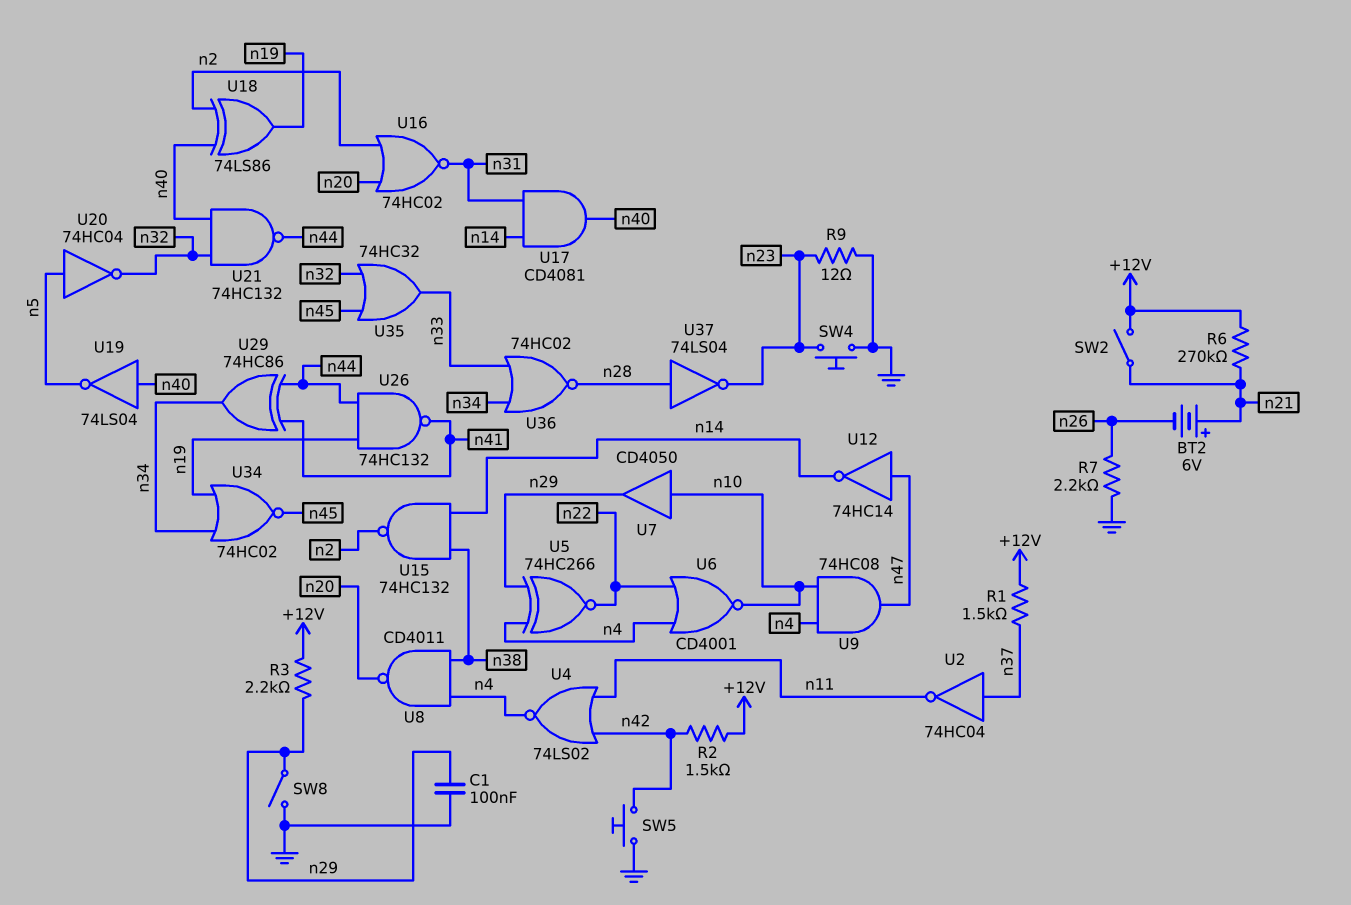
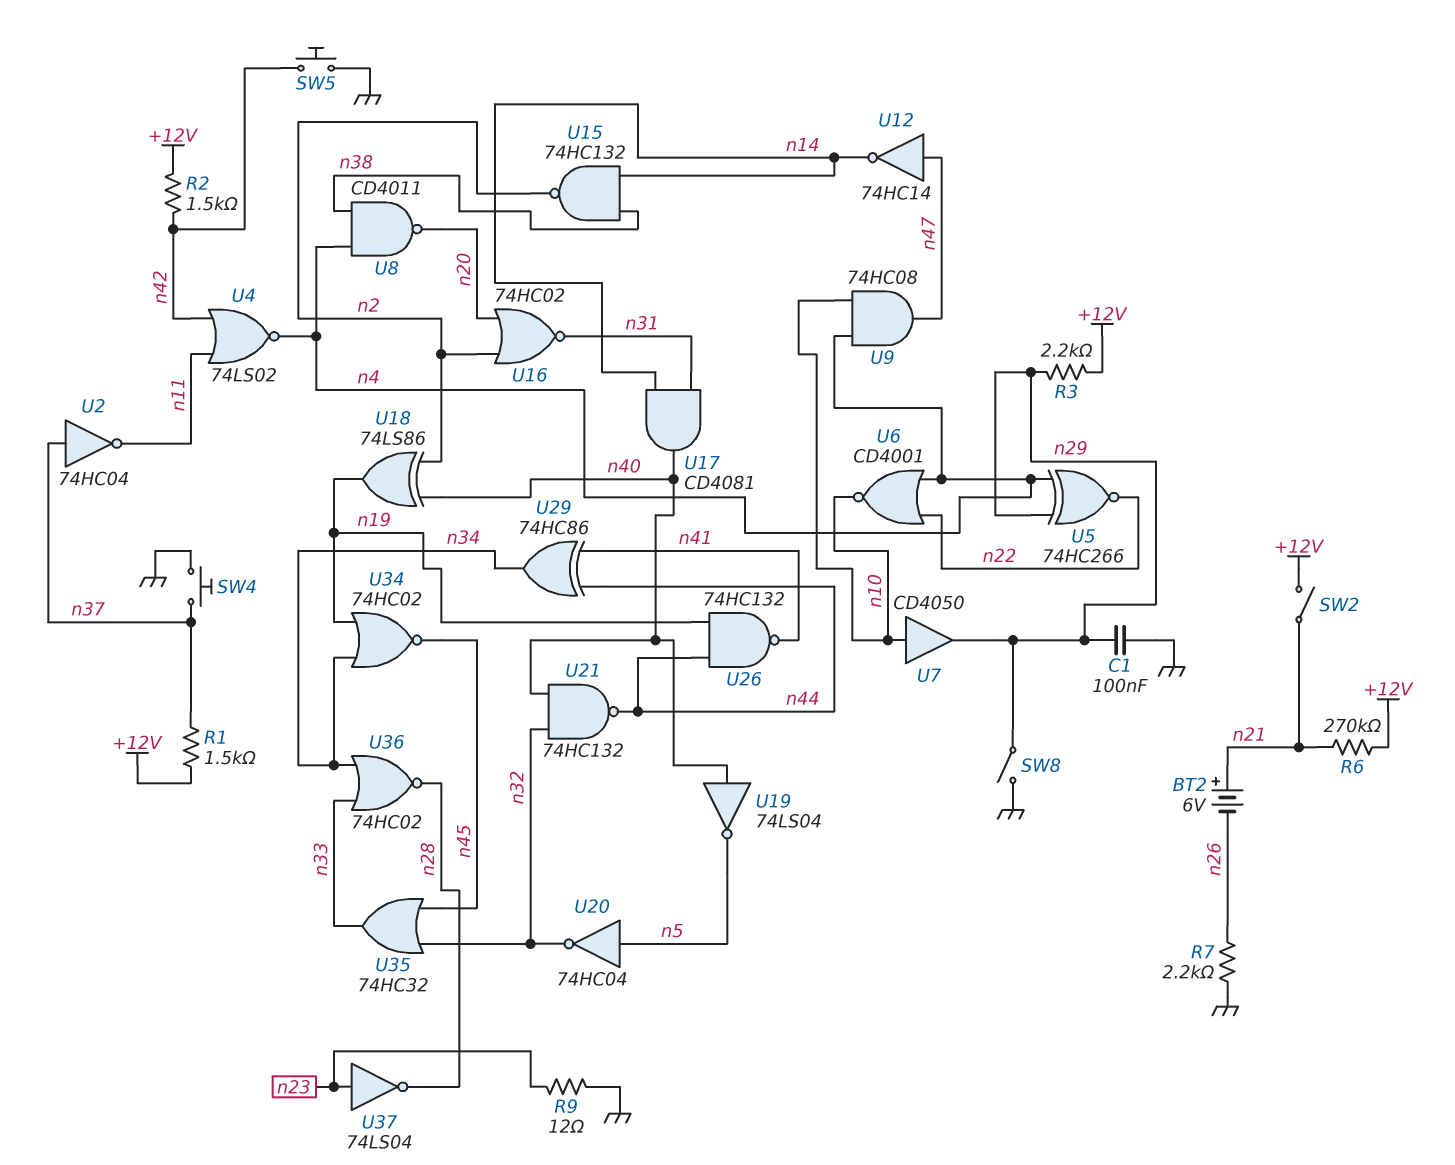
SW4: button (GND, n23) -> button (GND, n37)
U37: NOT 74LS04 (in n28, out n23) -> NOT 74LS04 (in n23, out n28)

